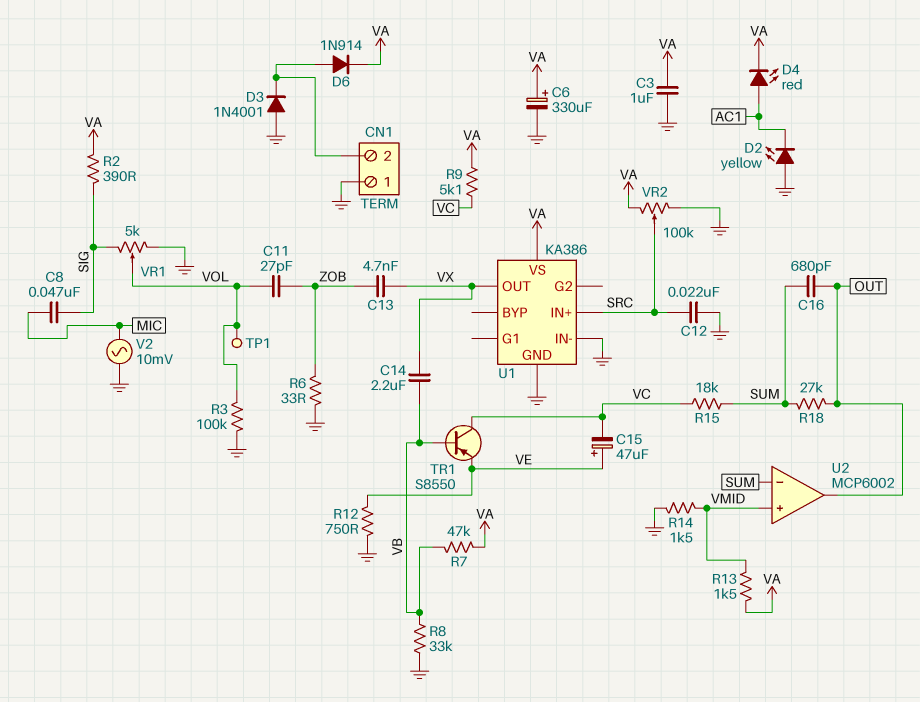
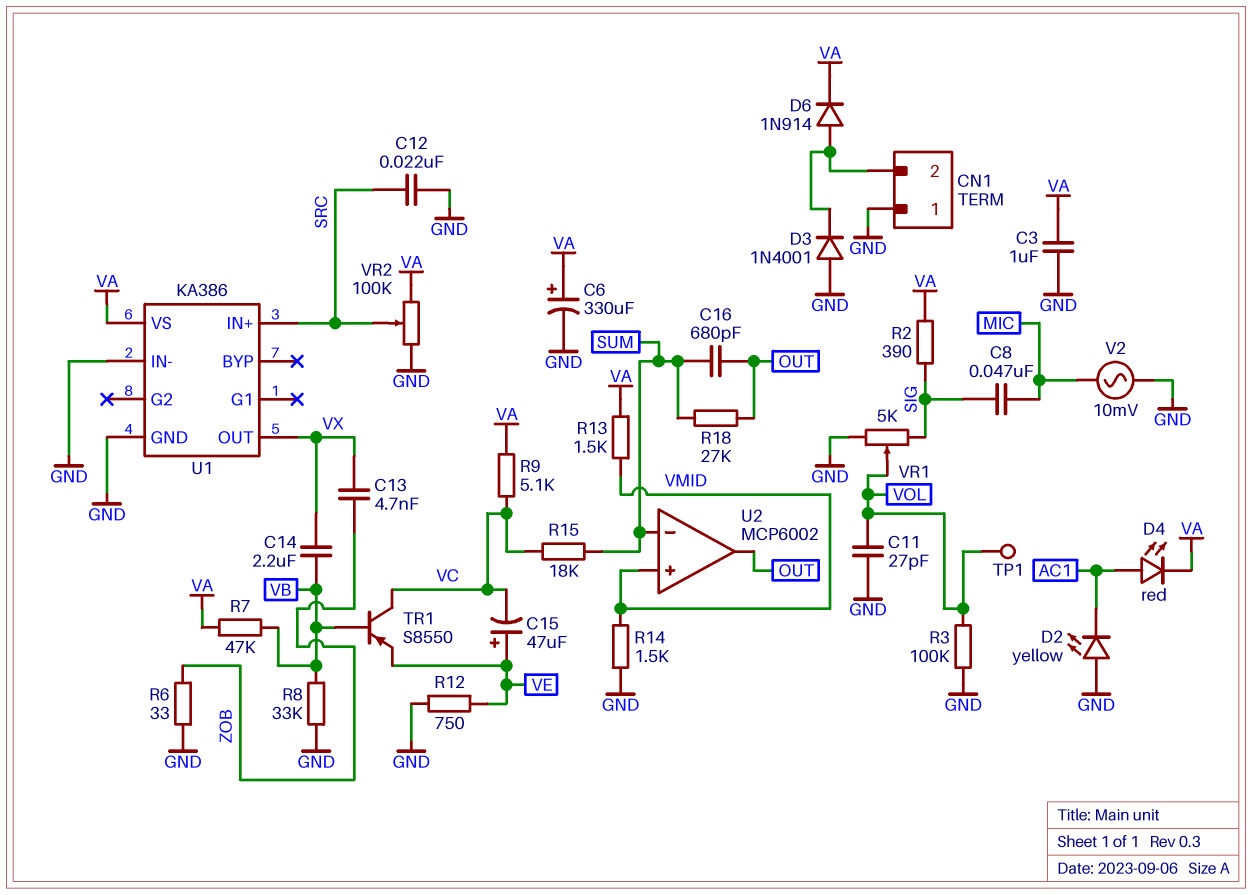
C11: 27pF (VOL, ZOB) -> 27pF (GND, VOL)

